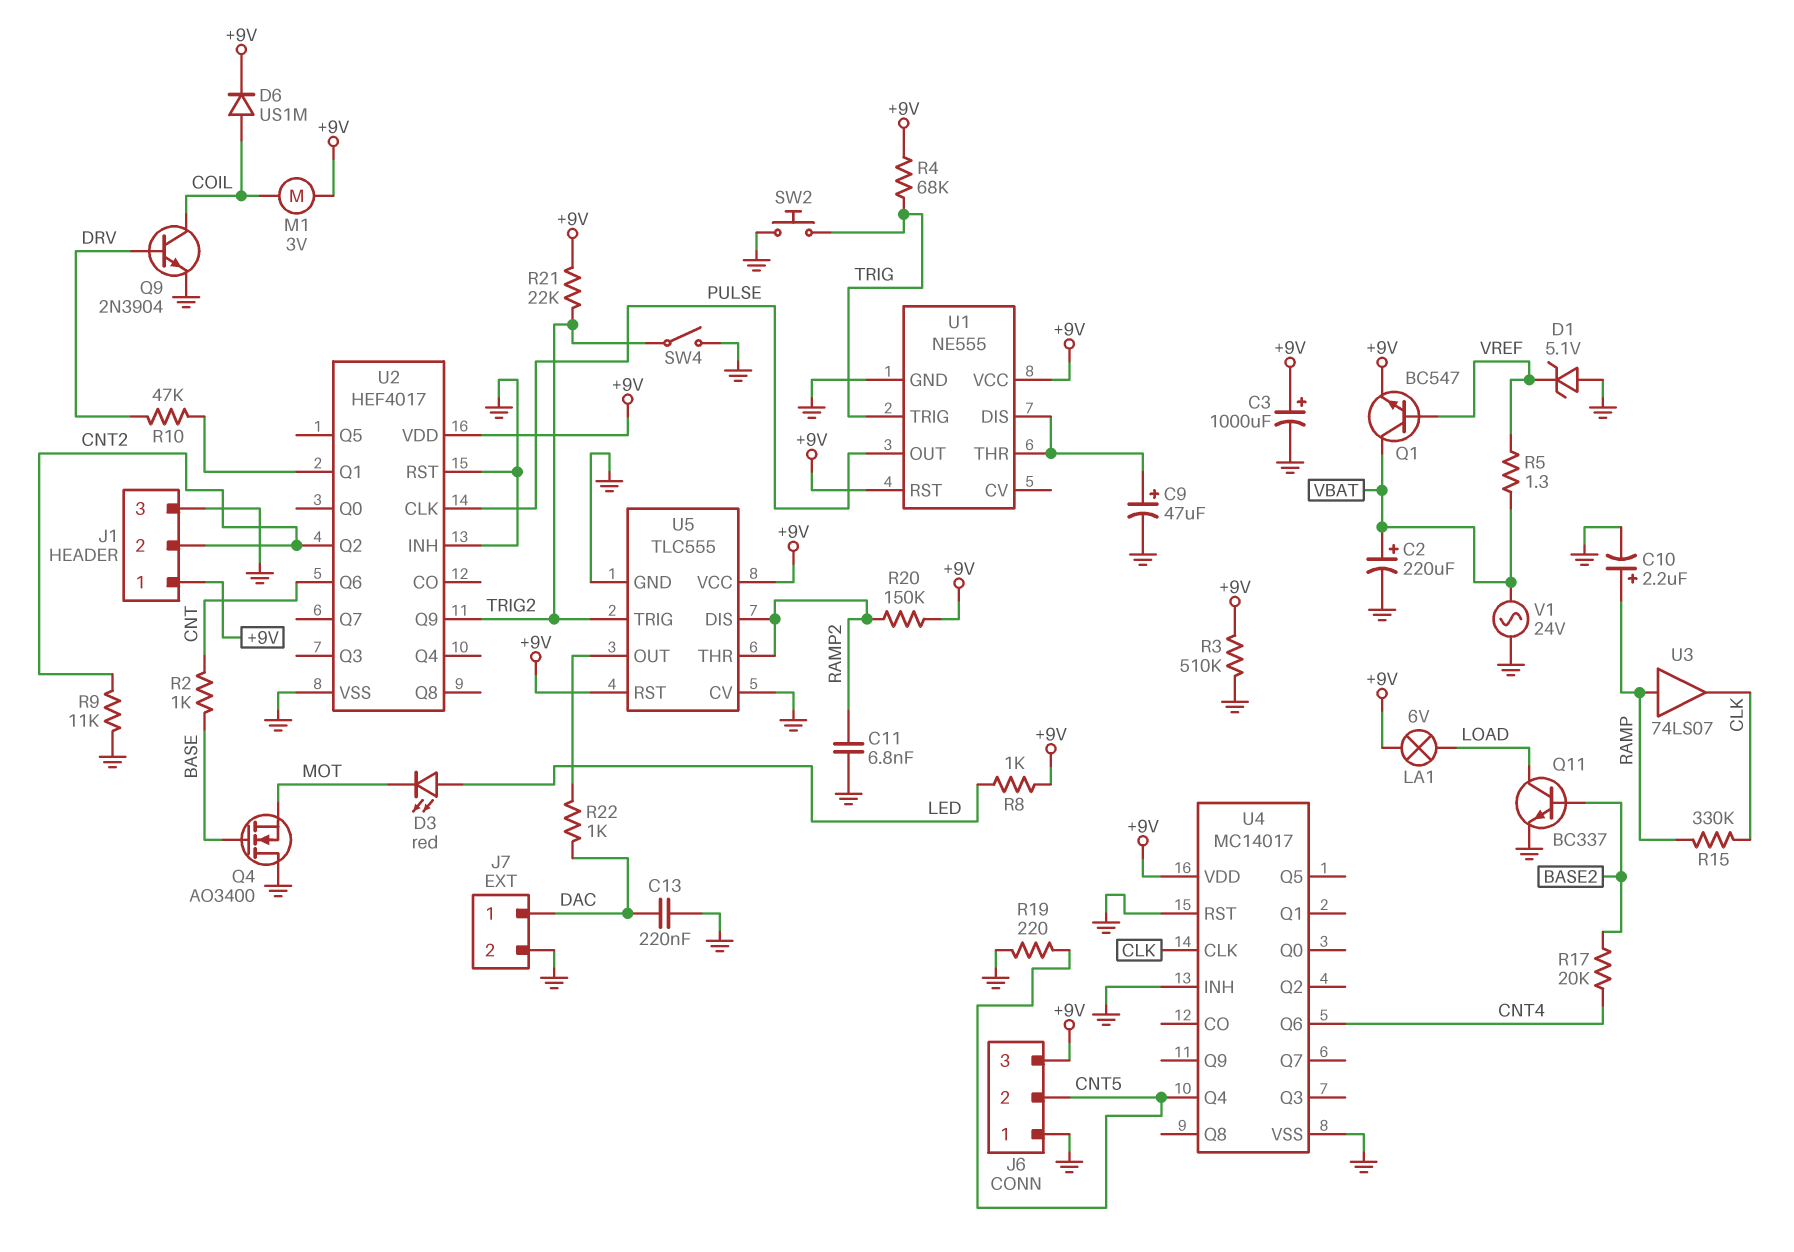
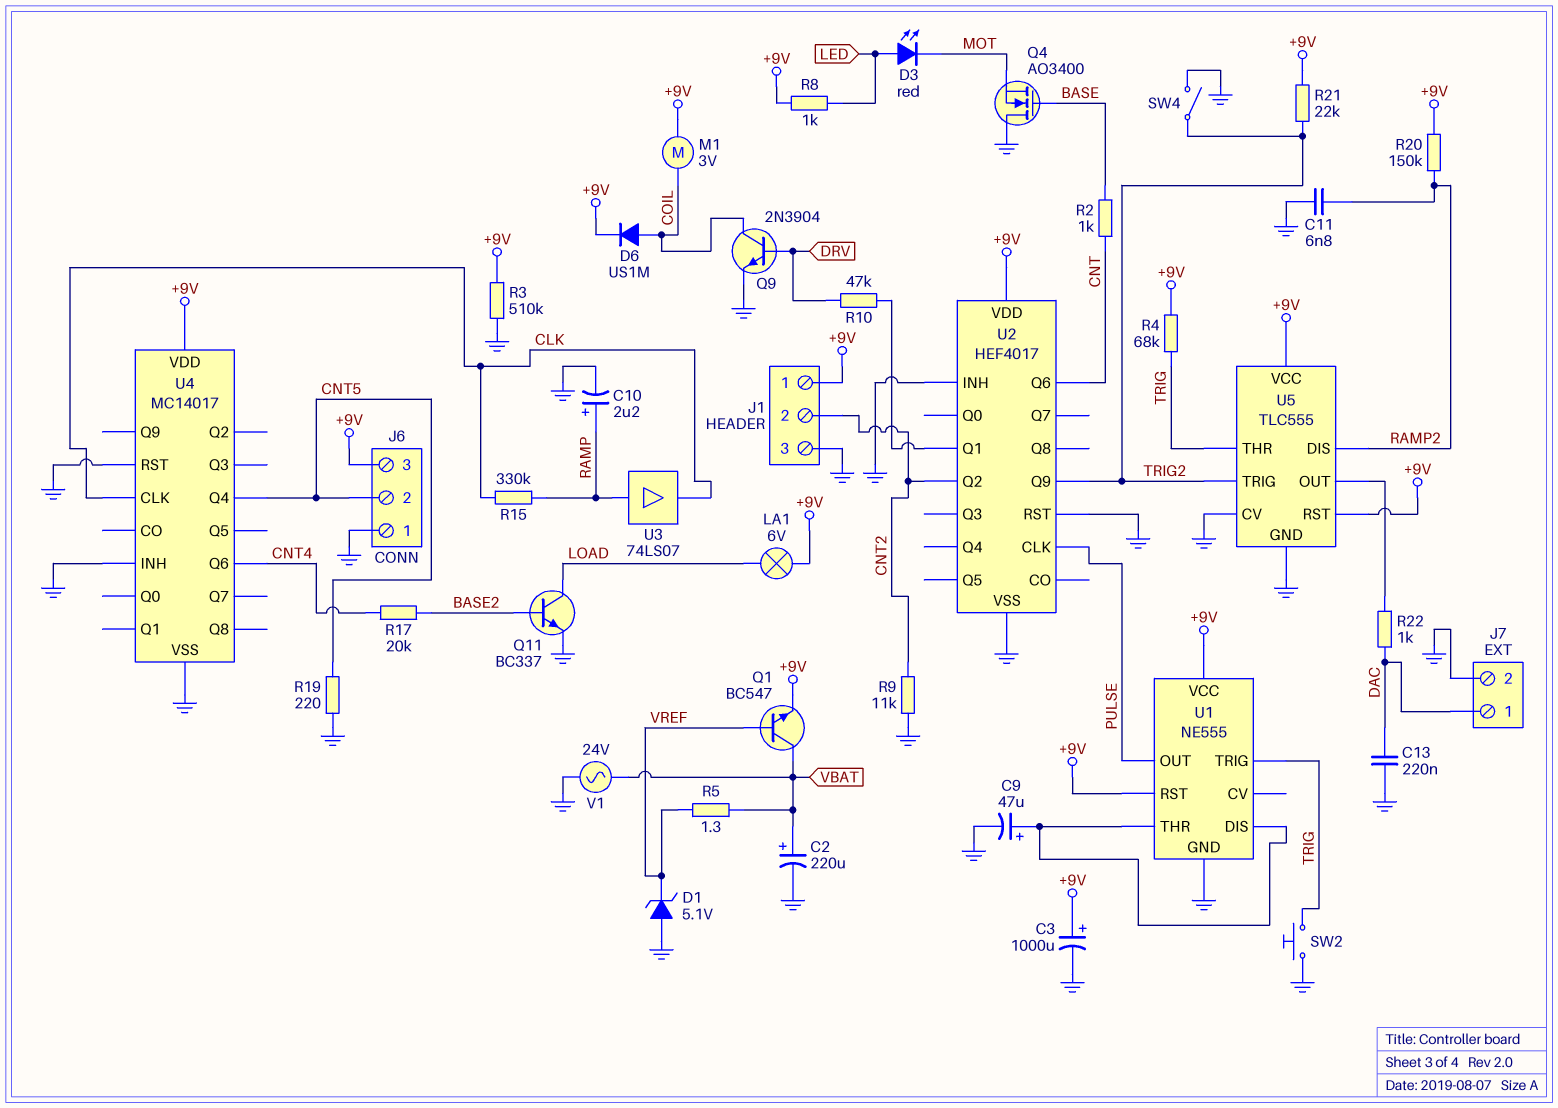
U5 pin THR: RAMP2 -> TRIG

